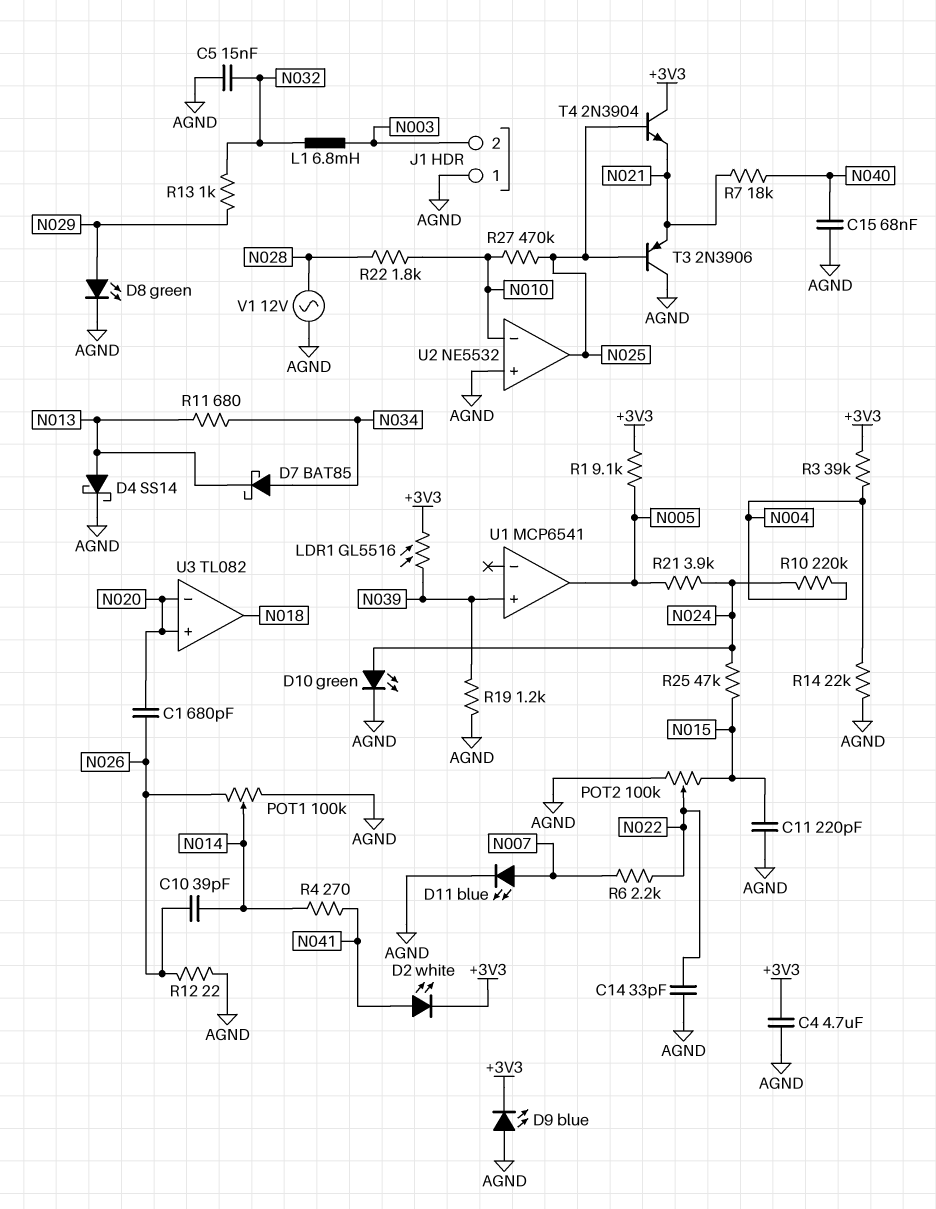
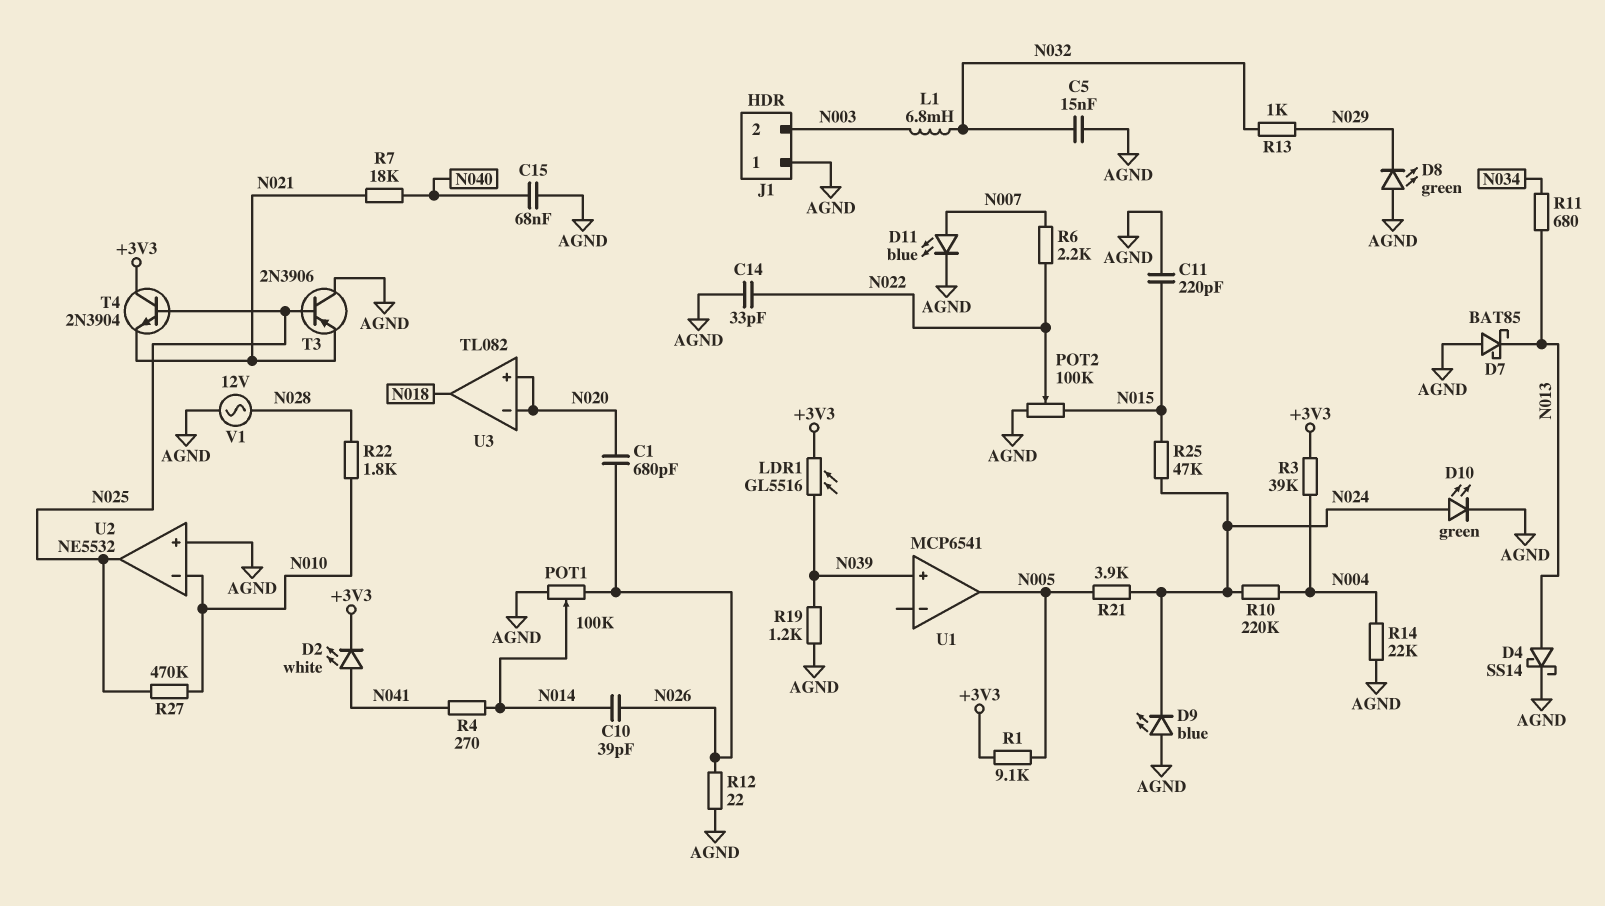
C4: 4.7uF (+3V3, AGND) -> none
D7: schottky BAT85 (A N034, K N013) -> schottky BAT85 (A AGND, K N013)
D8: LED green (A N029, K AGND) -> LED green (A AGND, K N029)
D9: LED blue (A AGND, K +3V3) -> LED blue (A AGND, K N024)

